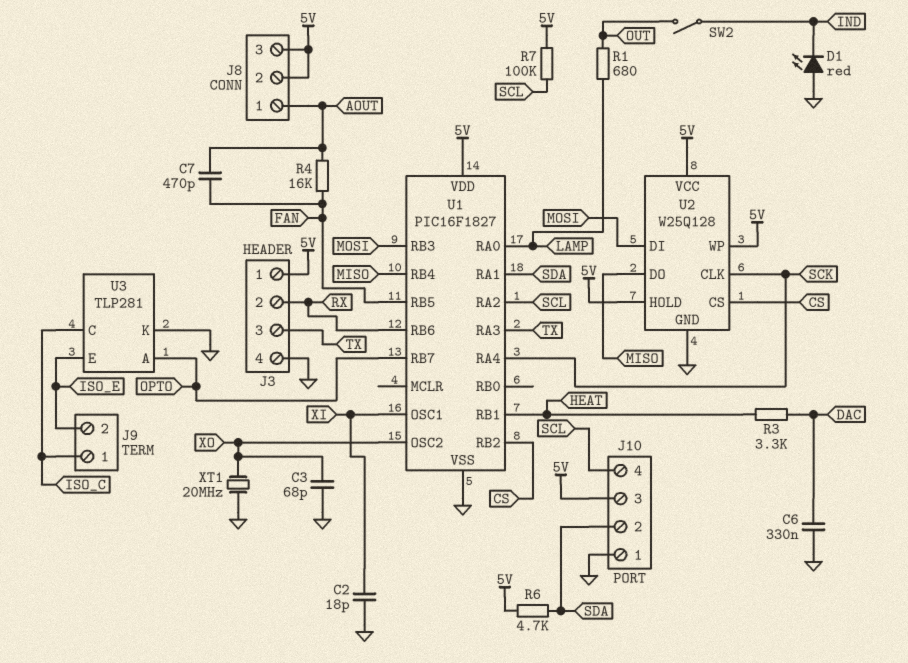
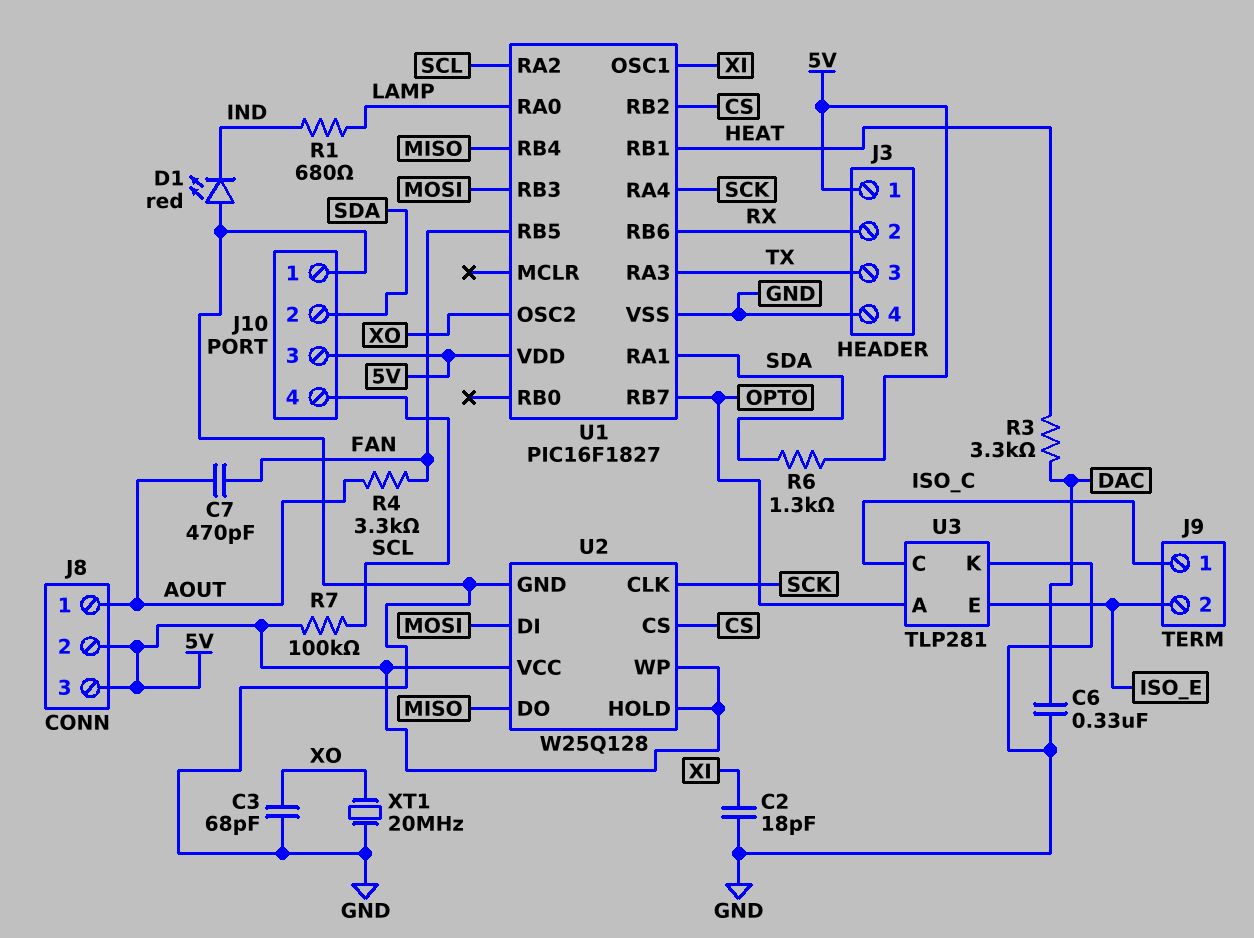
R1: 680 (LAMP, OUT) -> 680 (IND, LAMP)
R4: 16k (AOUT, FAN) -> 3.3k (AOUT, FAN)
R6: 4.7k (5V, SDA) -> 1.3k (5V, SDA)
SW2: switch (IND, OUT) -> none

